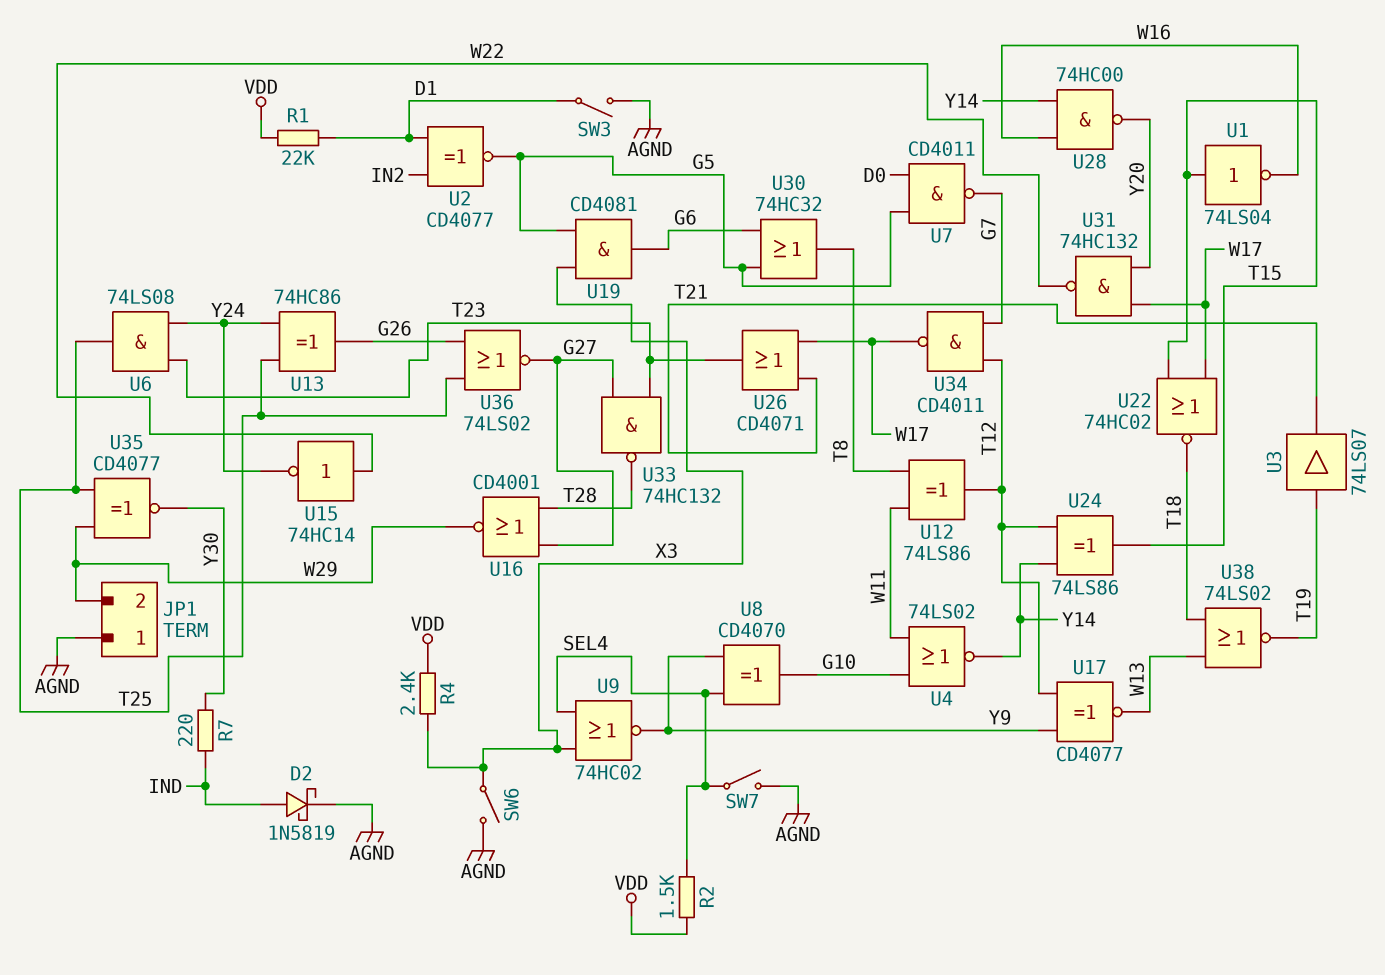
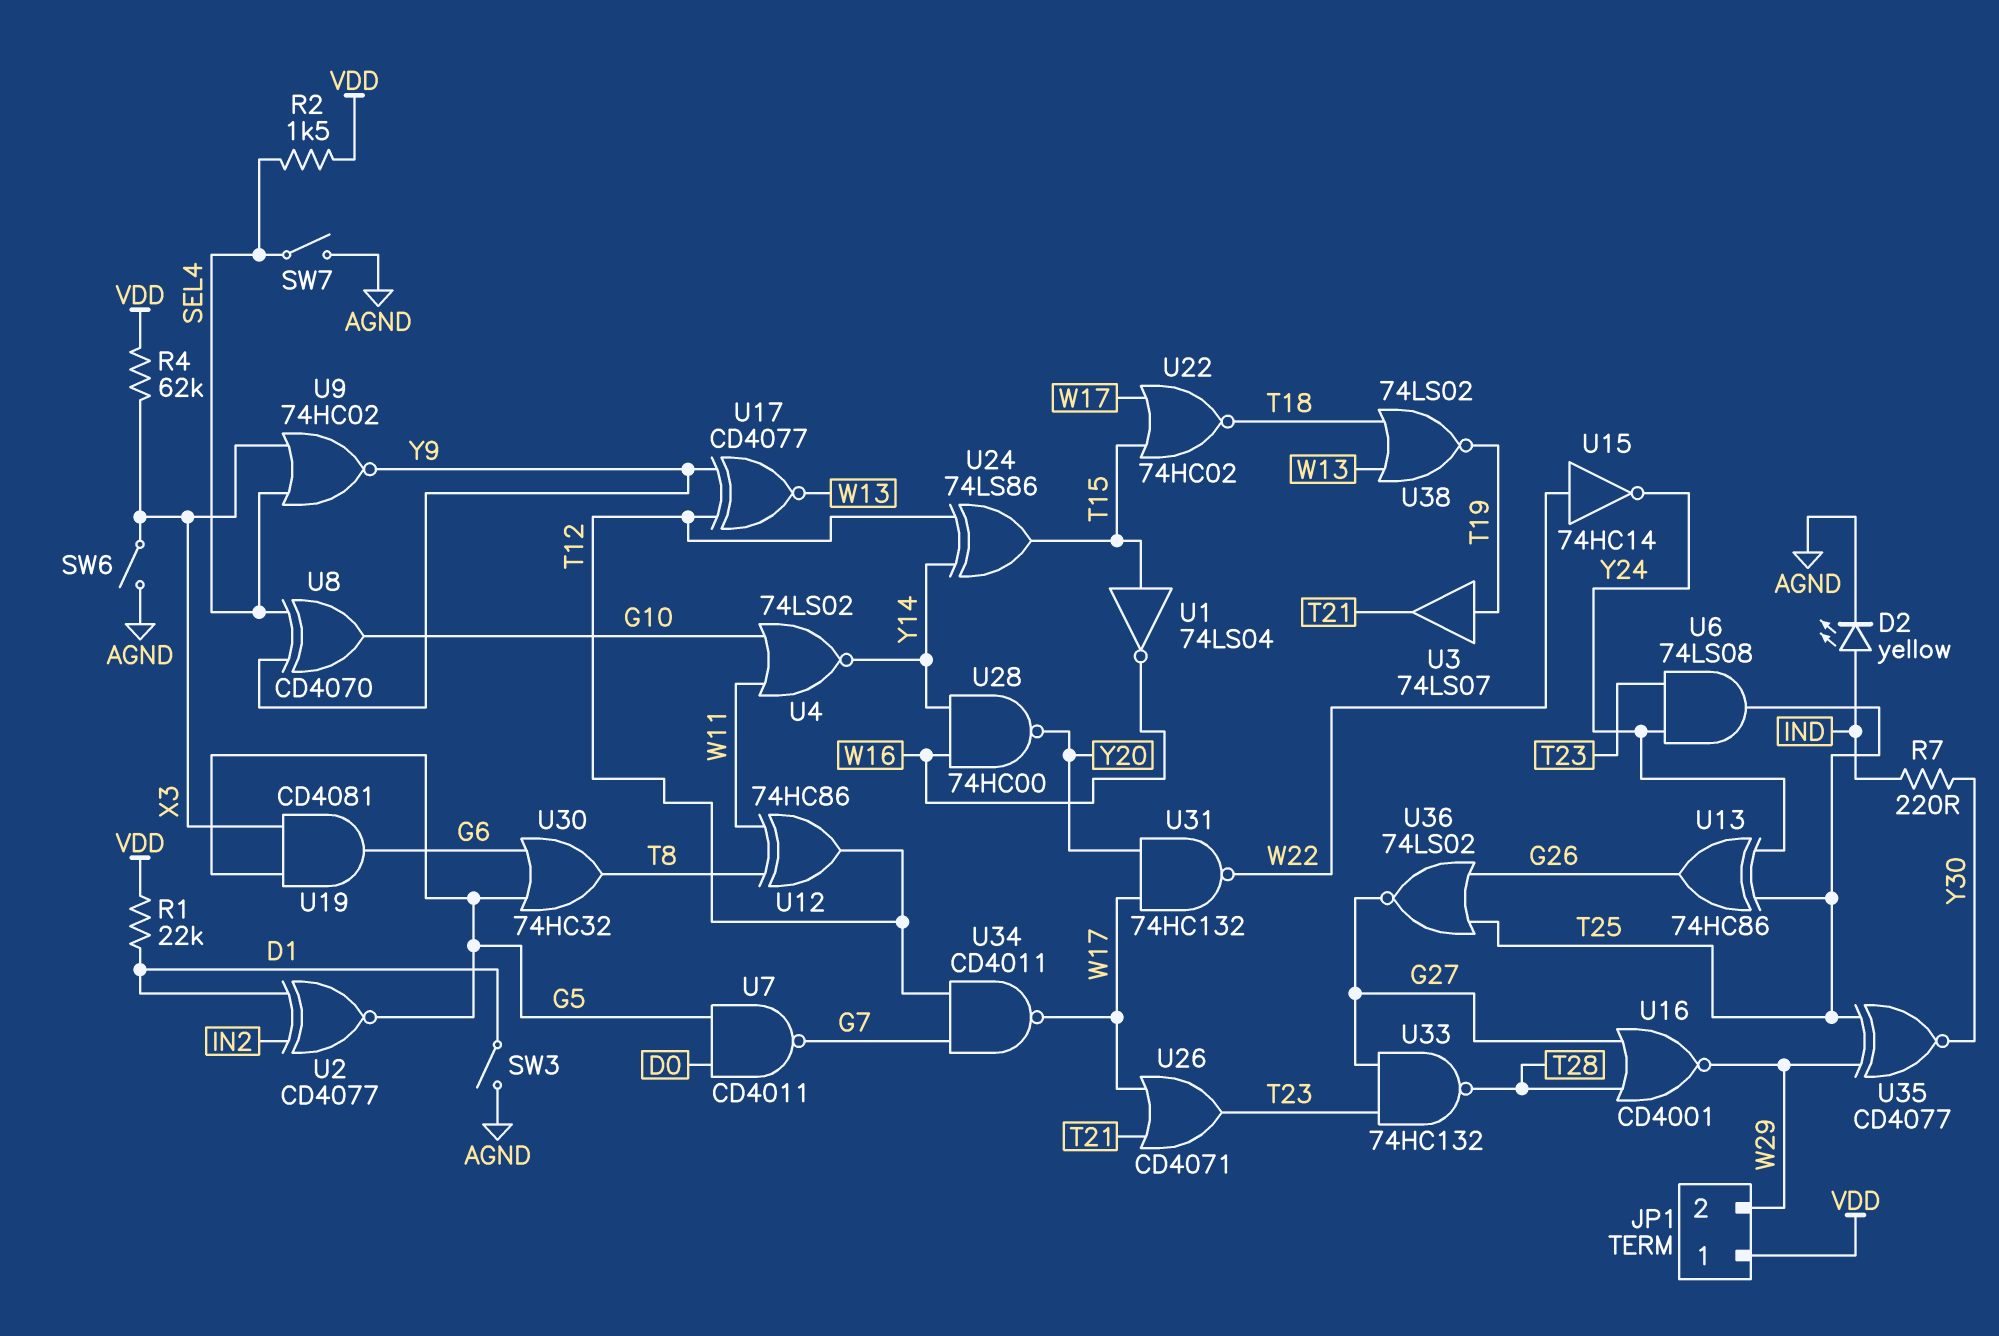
D2: schottky 1N5819 (A IND, K AGND) -> LED yellow (A IND, K AGND)
JP1 pin 1: AGND -> VDD
R4: 2.4k (VDD, X3) -> 62k (VDD, X3)
U12: XOR 74LS86 (in T8, in W11, out T12) -> XOR 74HC86 (in T8, in W11, out T12)

